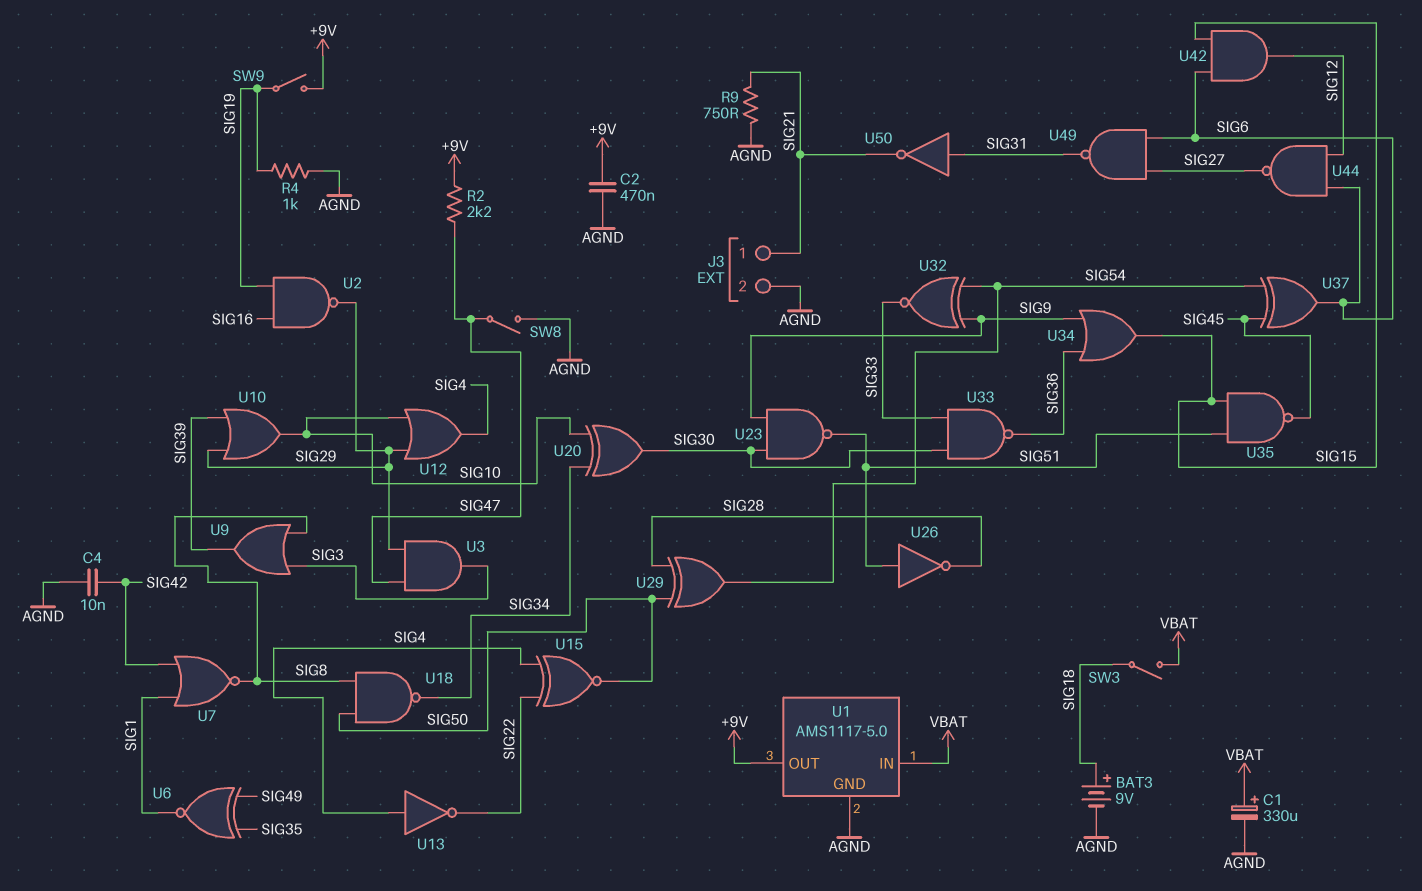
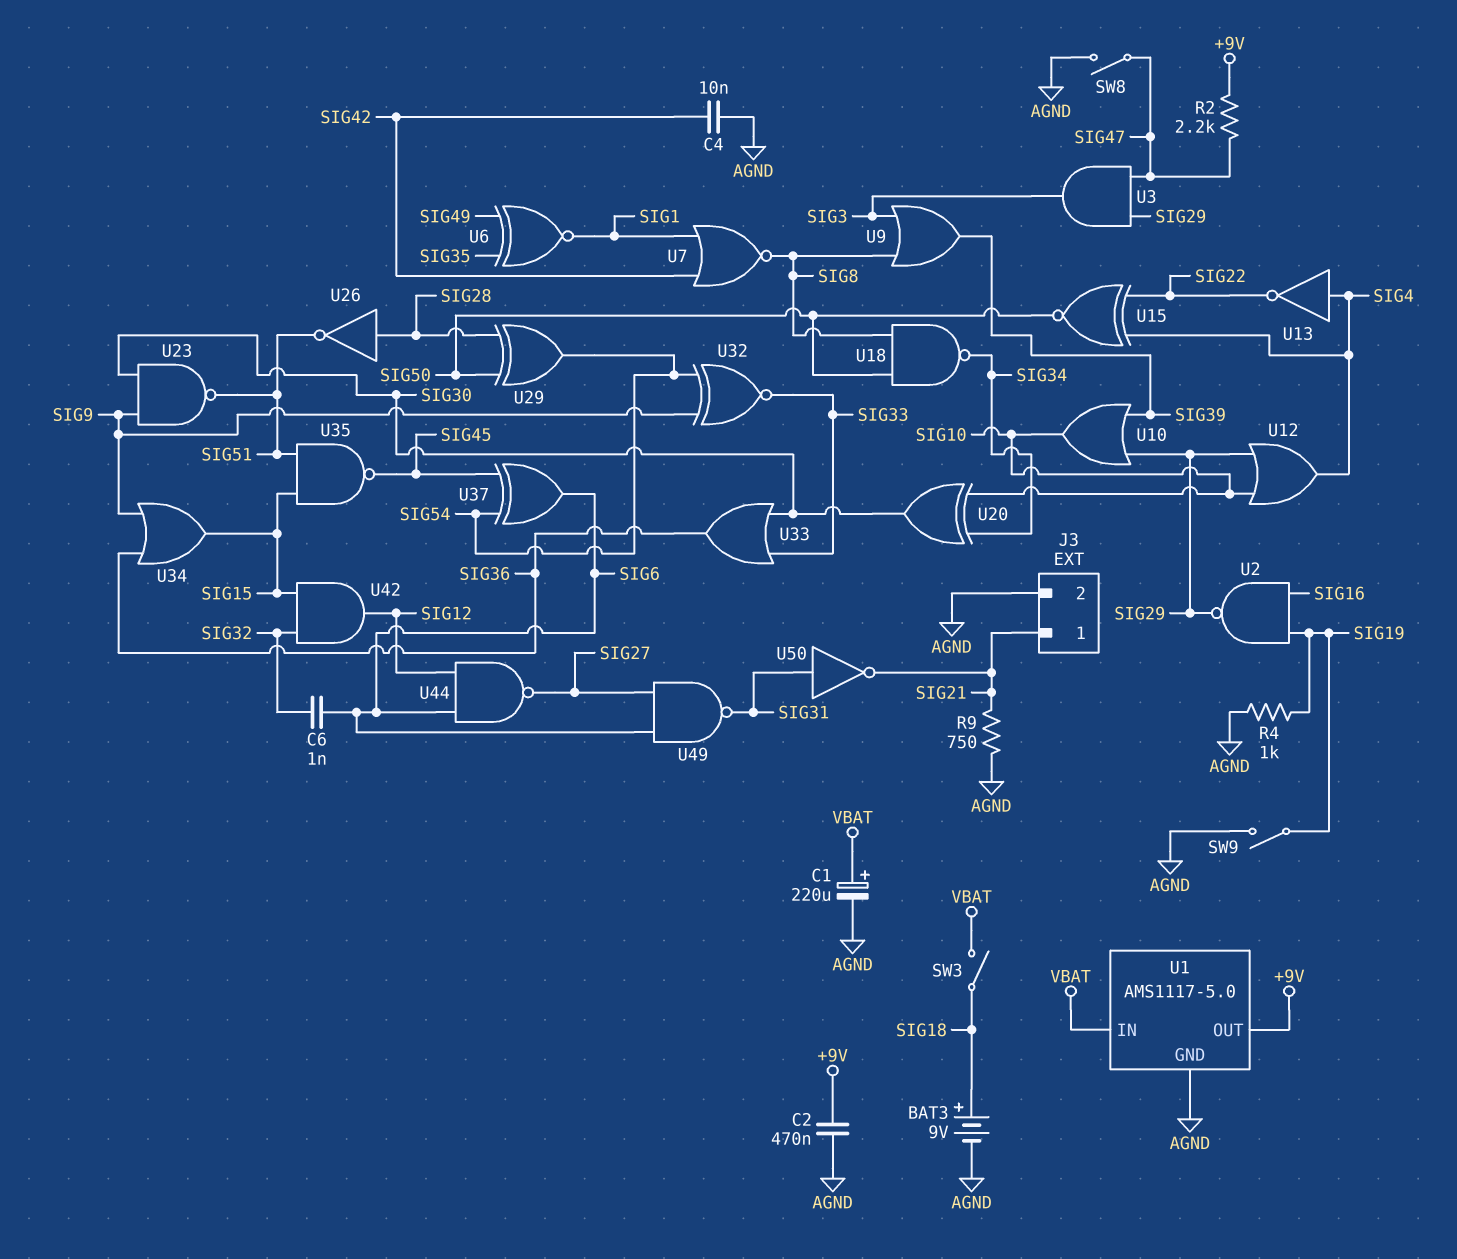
C1: 330uF (plus VBAT, minus AGND) -> 220uF (plus VBAT, minus AGND)
C6: none -> 1nF (SIG6, SIG32)
SW9: switch (+9V, SIG19) -> switch (AGND, SIG19)
U26: NOT (in SIG51, out SIG28) -> NOT (in SIG28, out SIG51)
U33: NAND (in SIG30, in SIG33, out SIG36) -> OR (in SIG30, in SIG33, out SIG36)
U42: AND (in SIG6, in SIG15, out SIG12) -> AND (in SIG15, in SIG32, out SIG12)

